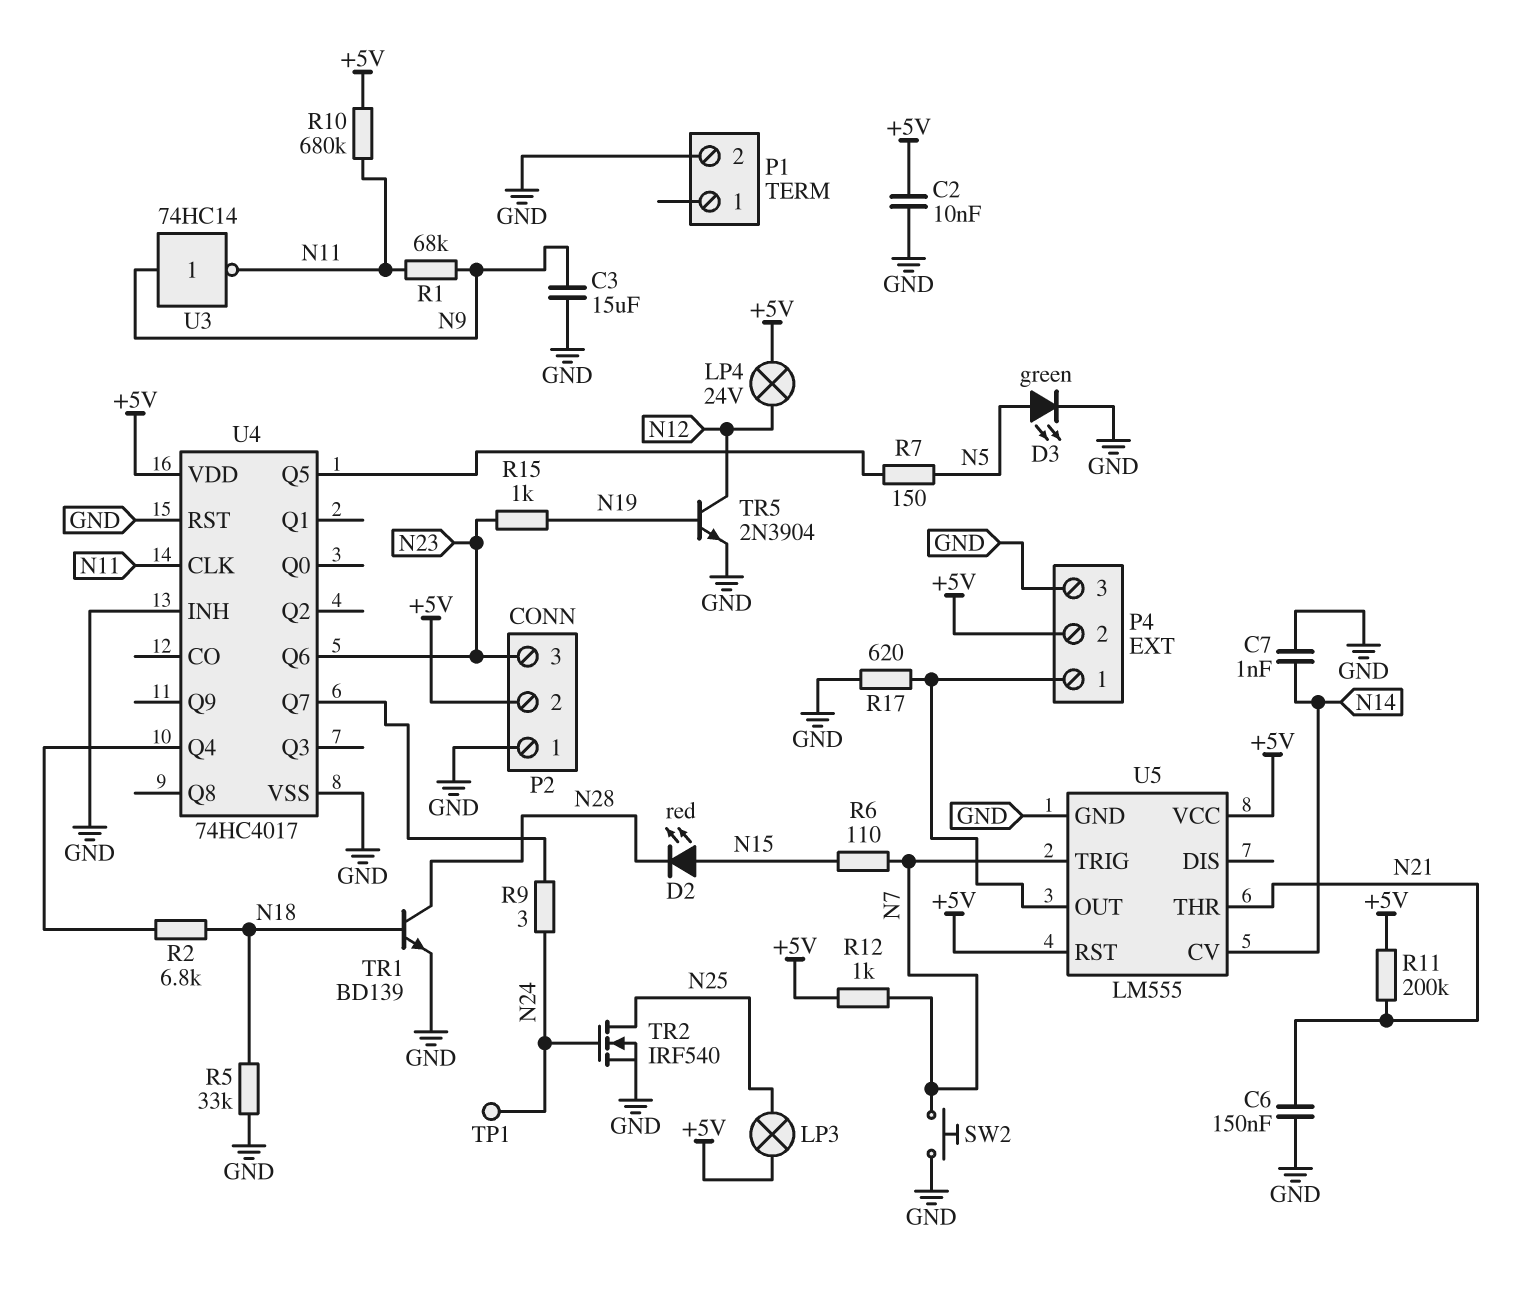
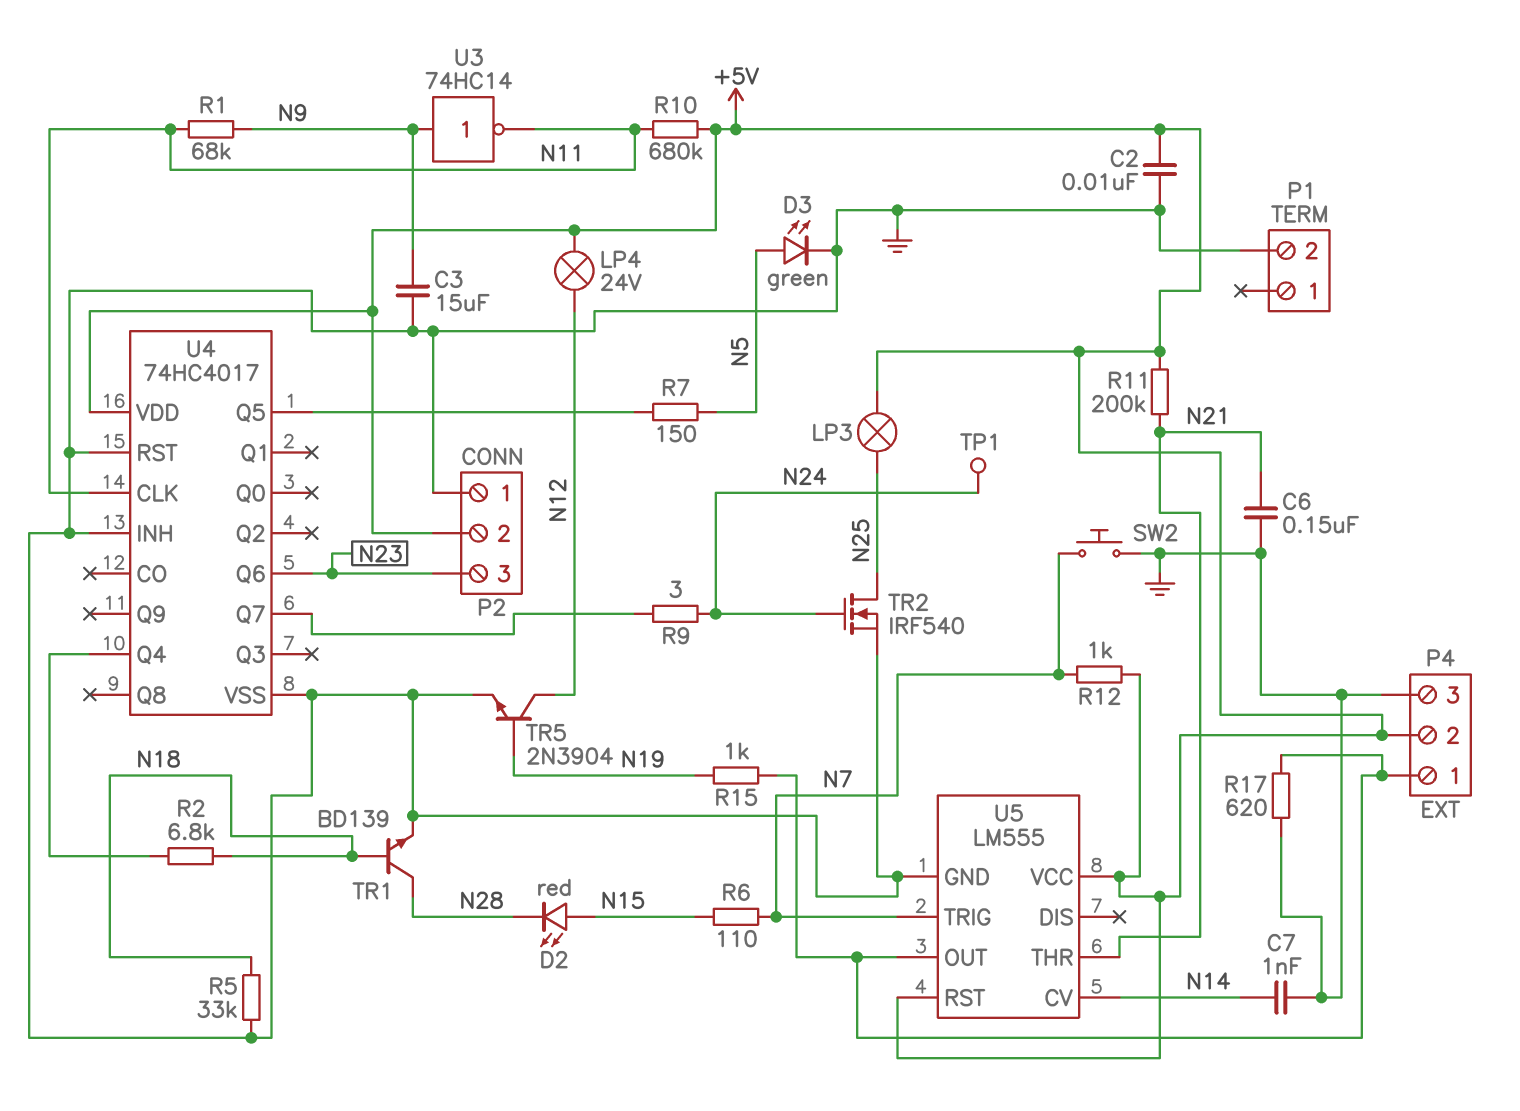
R15: 1k (N19, N23) -> 1k (N19, P4/1)

